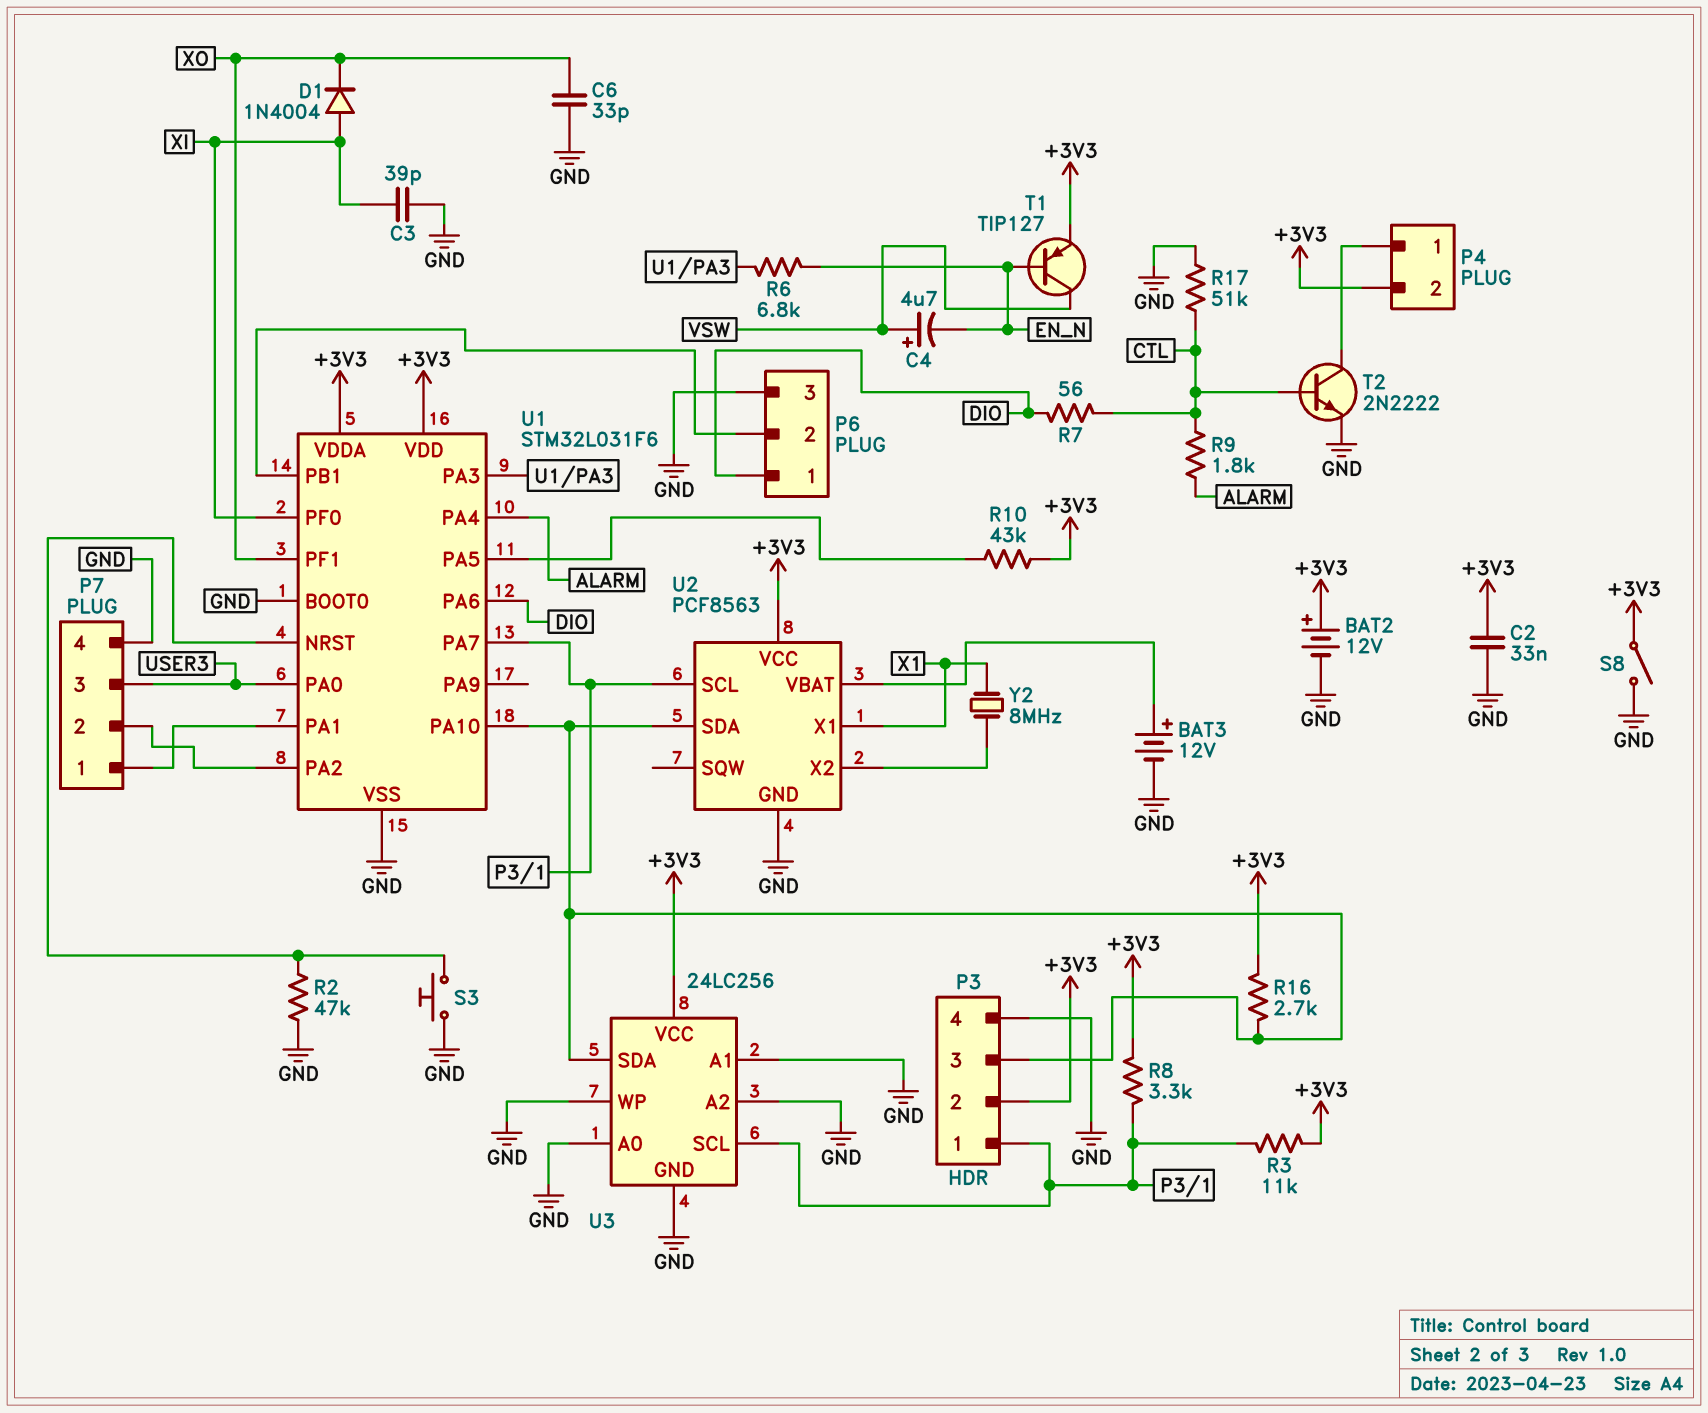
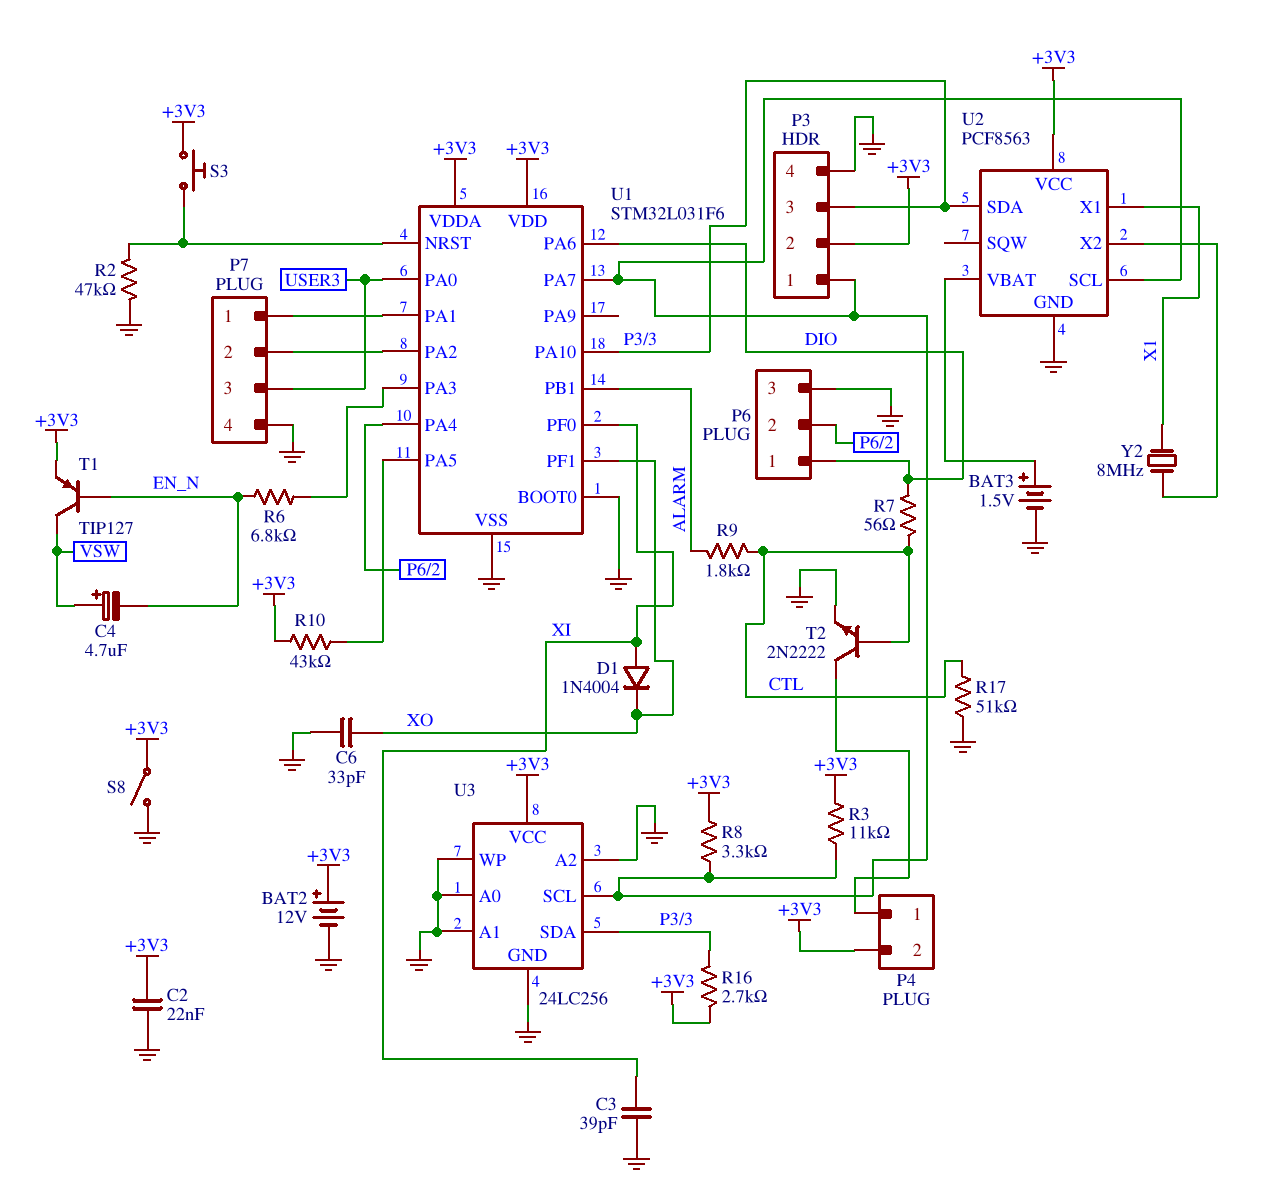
BAT3: 12V (plus U2/VBAT, minus GND) -> 1.5V (plus U2/VBAT, minus GND)
C2: 33nF (+3V3, GND) -> 22nF (+3V3, GND)
S3: button (GND, U1/NRST) -> button (+3V3, U1/NRST)
U1 pin PA4: ALARM -> P6/2
U1 pin PB1: P6/2 -> ALARM

